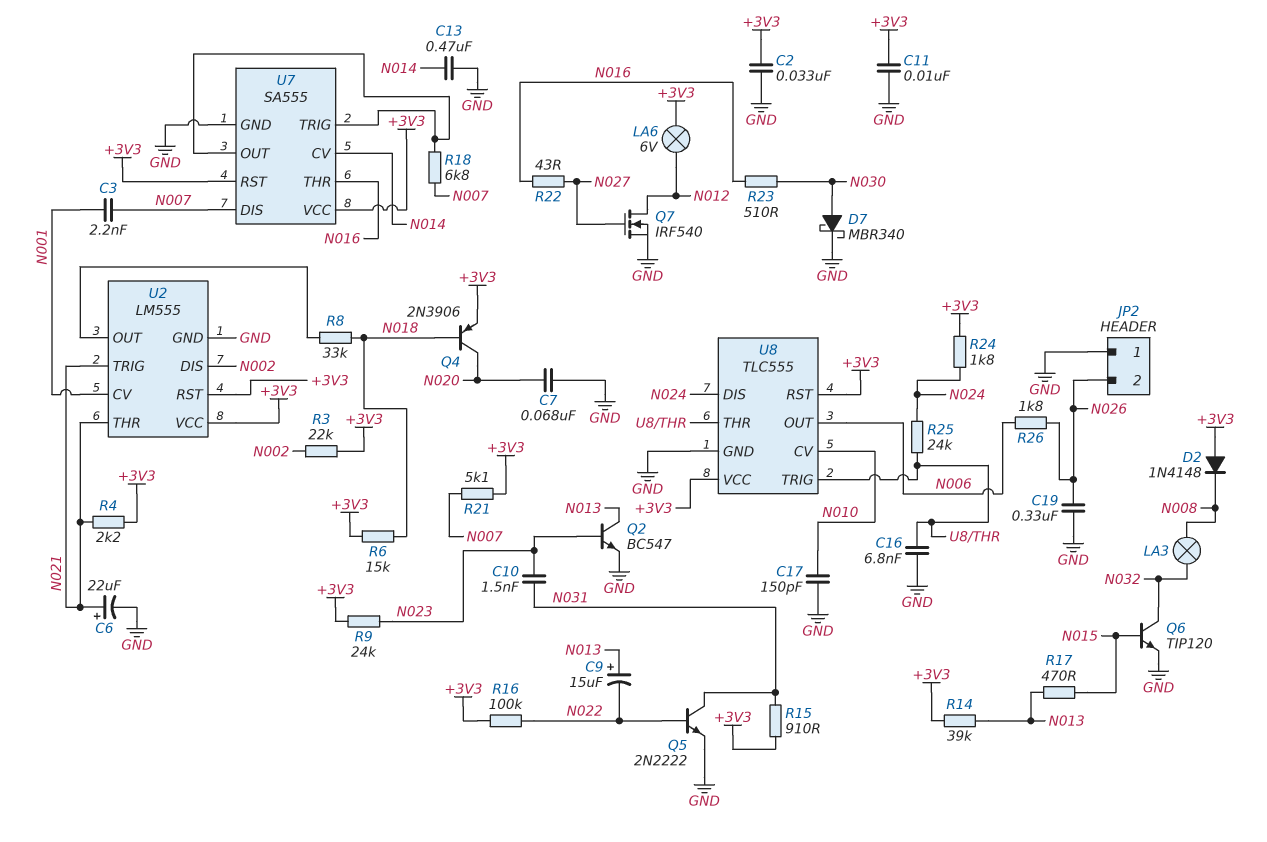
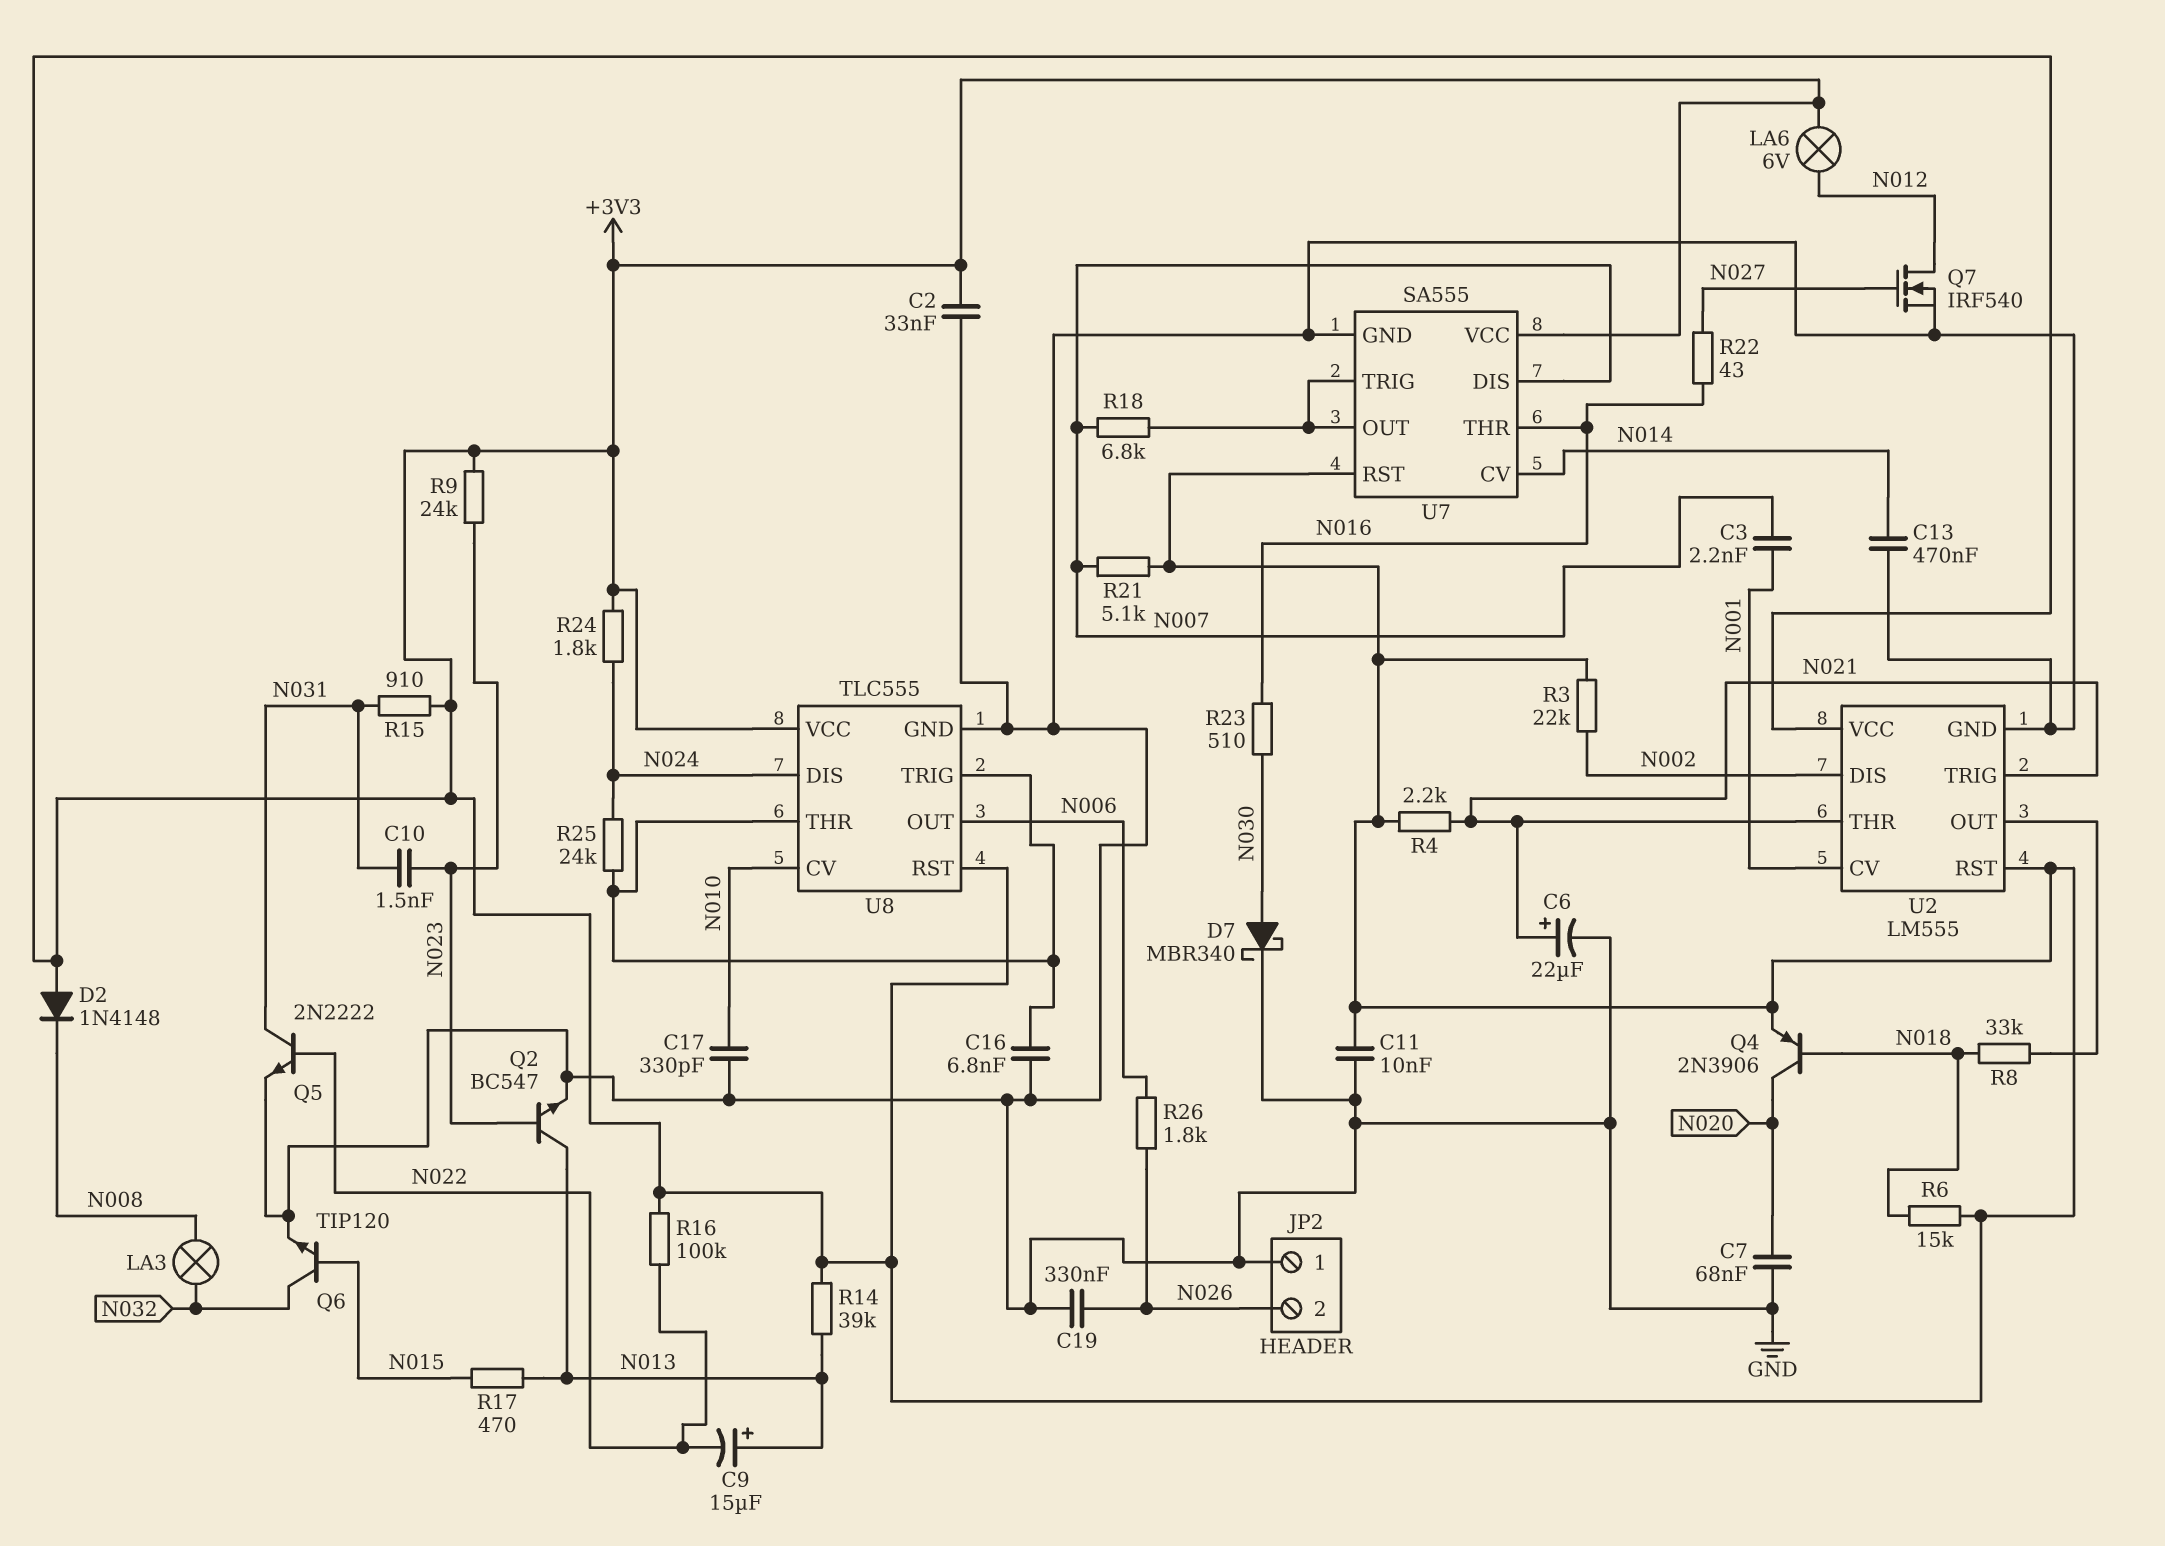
C17: 150pF (GND, N010) -> 330pF (GND, N010)

